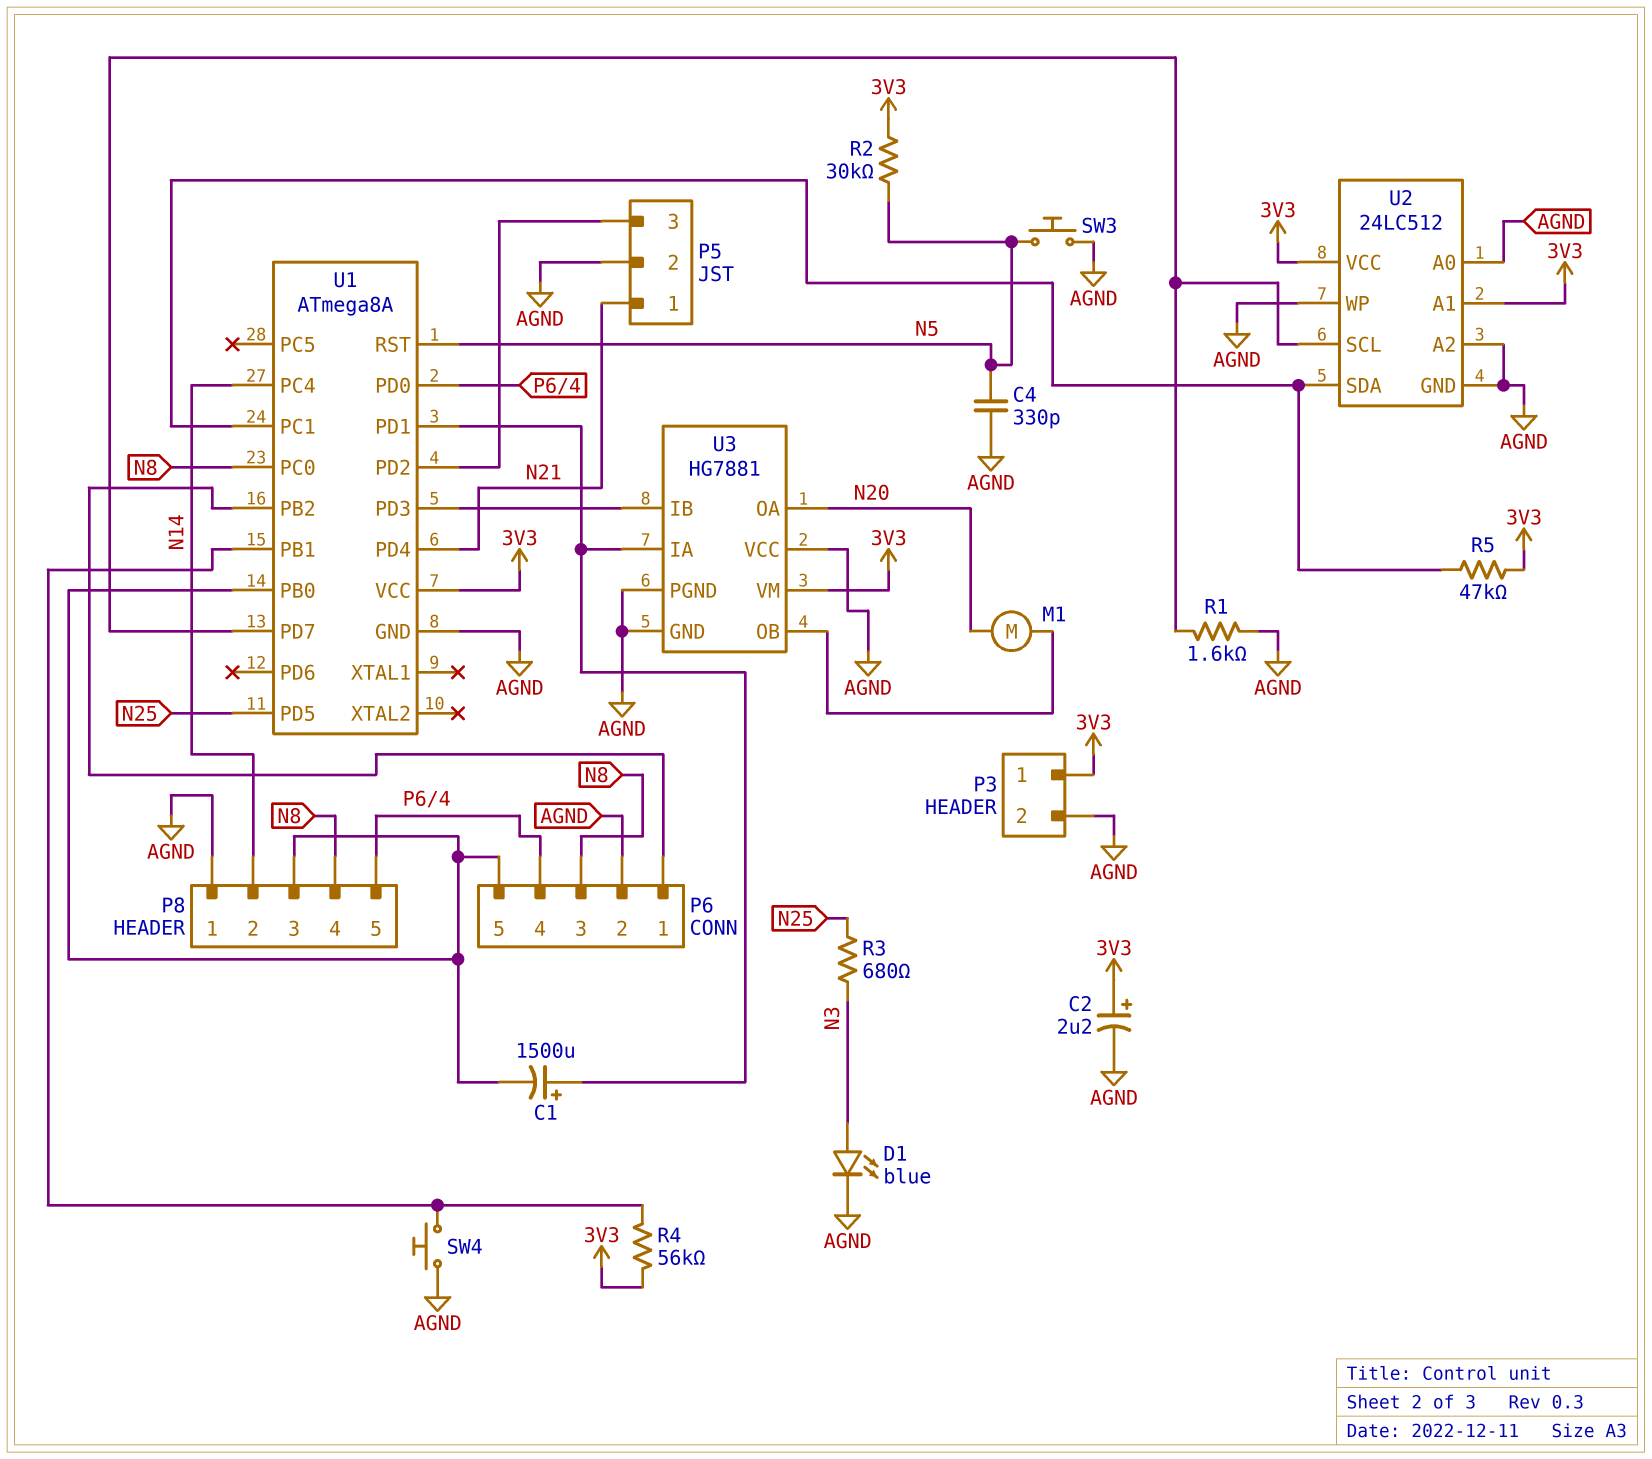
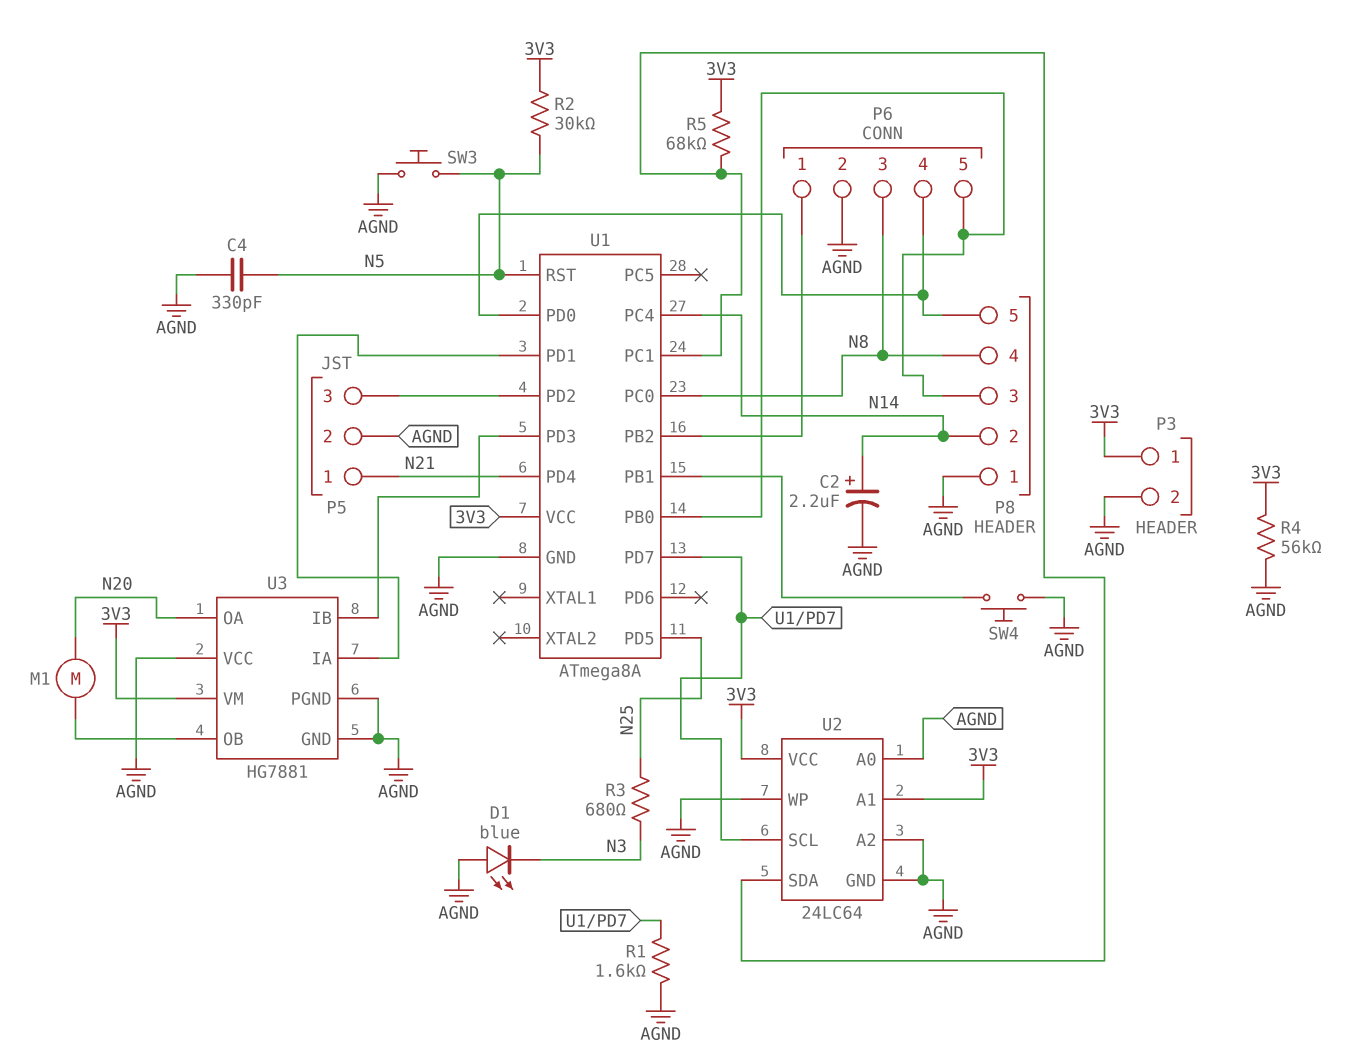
C1: 1500uF (plus U1/PD1, minus P6/5) -> none
C2: 2.2uF (plus 3V3, minus AGND) -> 2.2uF (plus N14, minus AGND)
D1: LED blue (A N3, K AGND) -> LED blue (A AGND, K N3)
R4: 56k (3V3, U1/PB1) -> 56k (3V3, AGND)
R5: 47k (3V3, U1/PC1) -> 68k (3V3, U1/PC1)
U2: 24LC512 -> 24LC64

